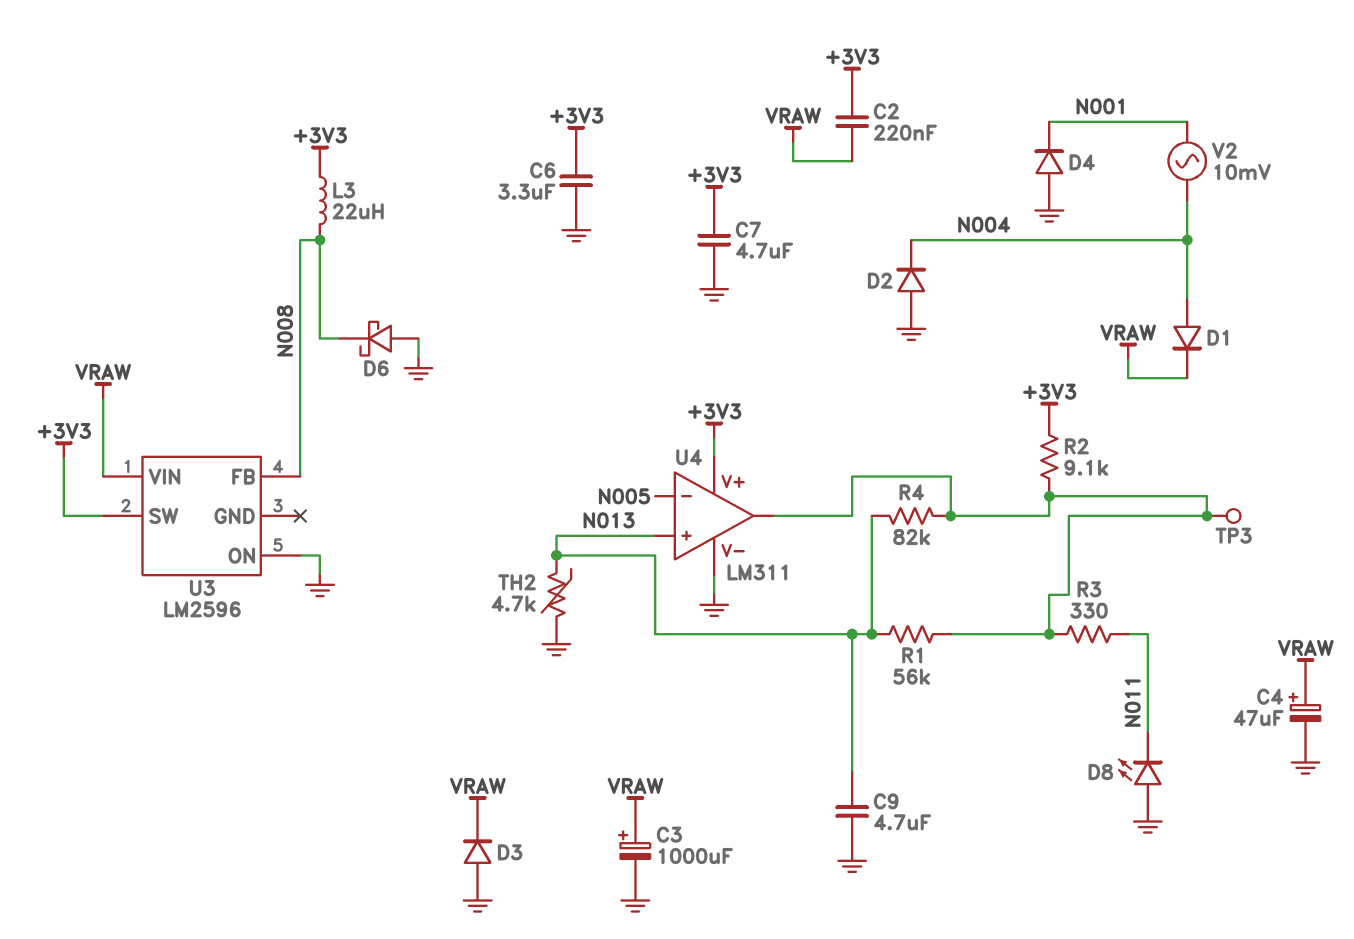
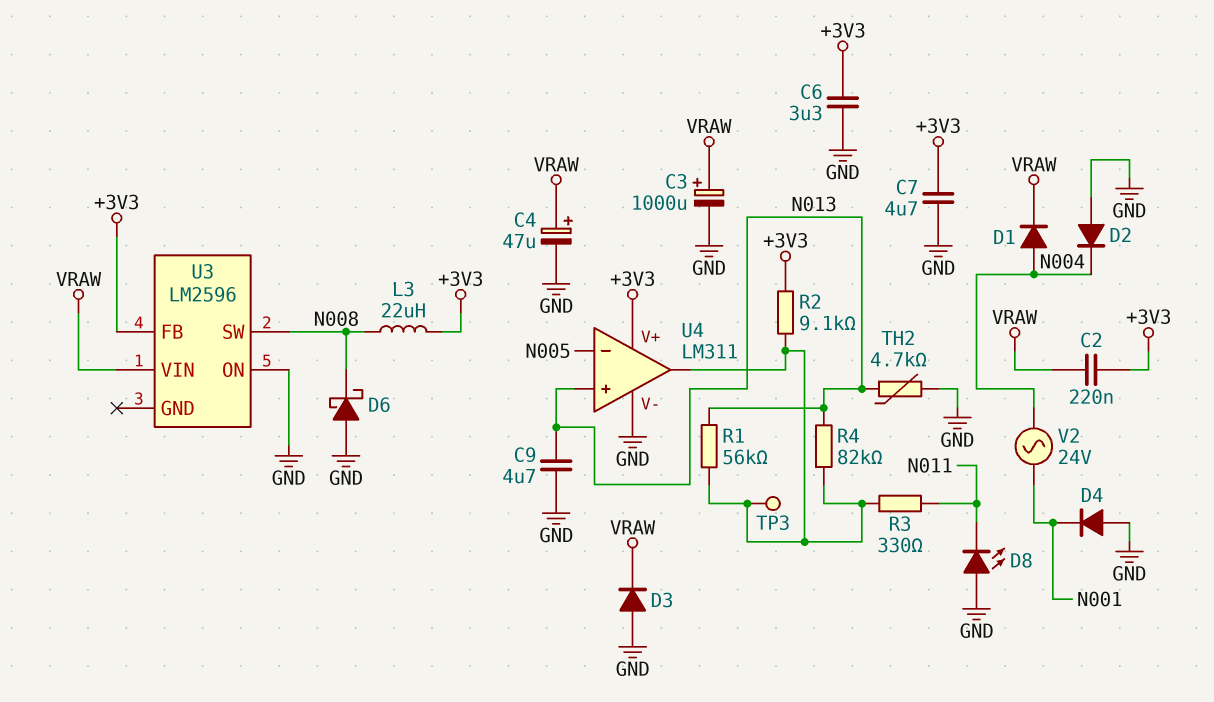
U3 pin FB: N008 -> +3V3
U3 pin SW: +3V3 -> N008
V2: AC 10mV (N001, N004) -> AC 24V (N001, N004)

